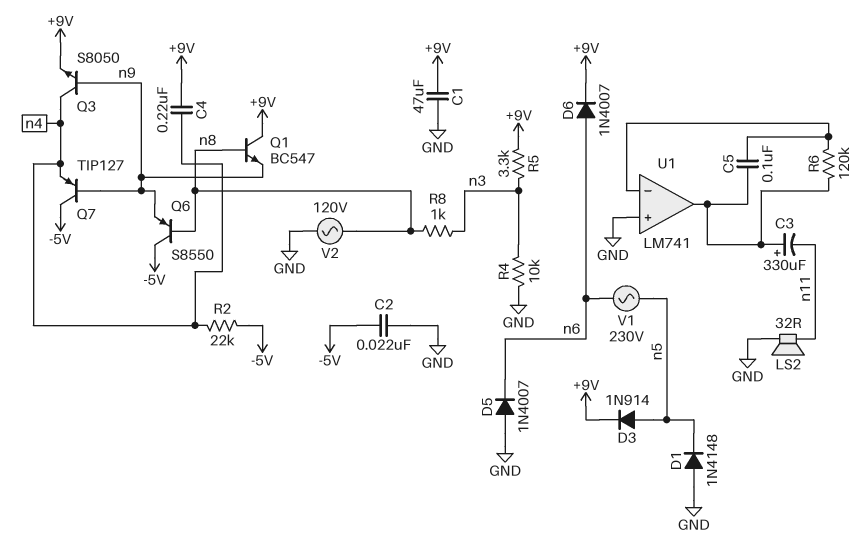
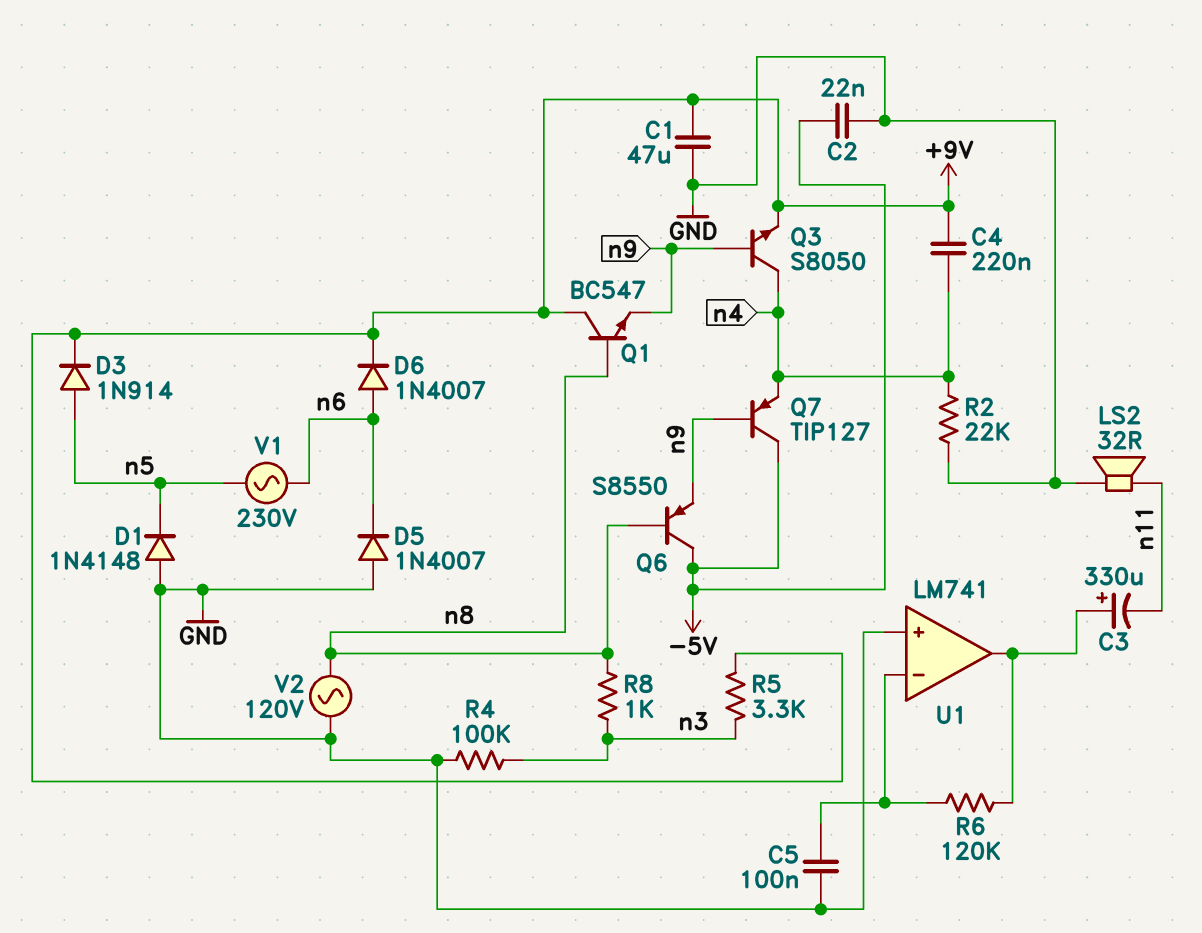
C5: 100nF (U1/in-, U1/out) -> 100nF (GND, U1/in-)
R2: 22k (-5V, n4) -> 22k (GND, n4)
R4: 10k (GND, n3) -> 100k (GND, n3)

